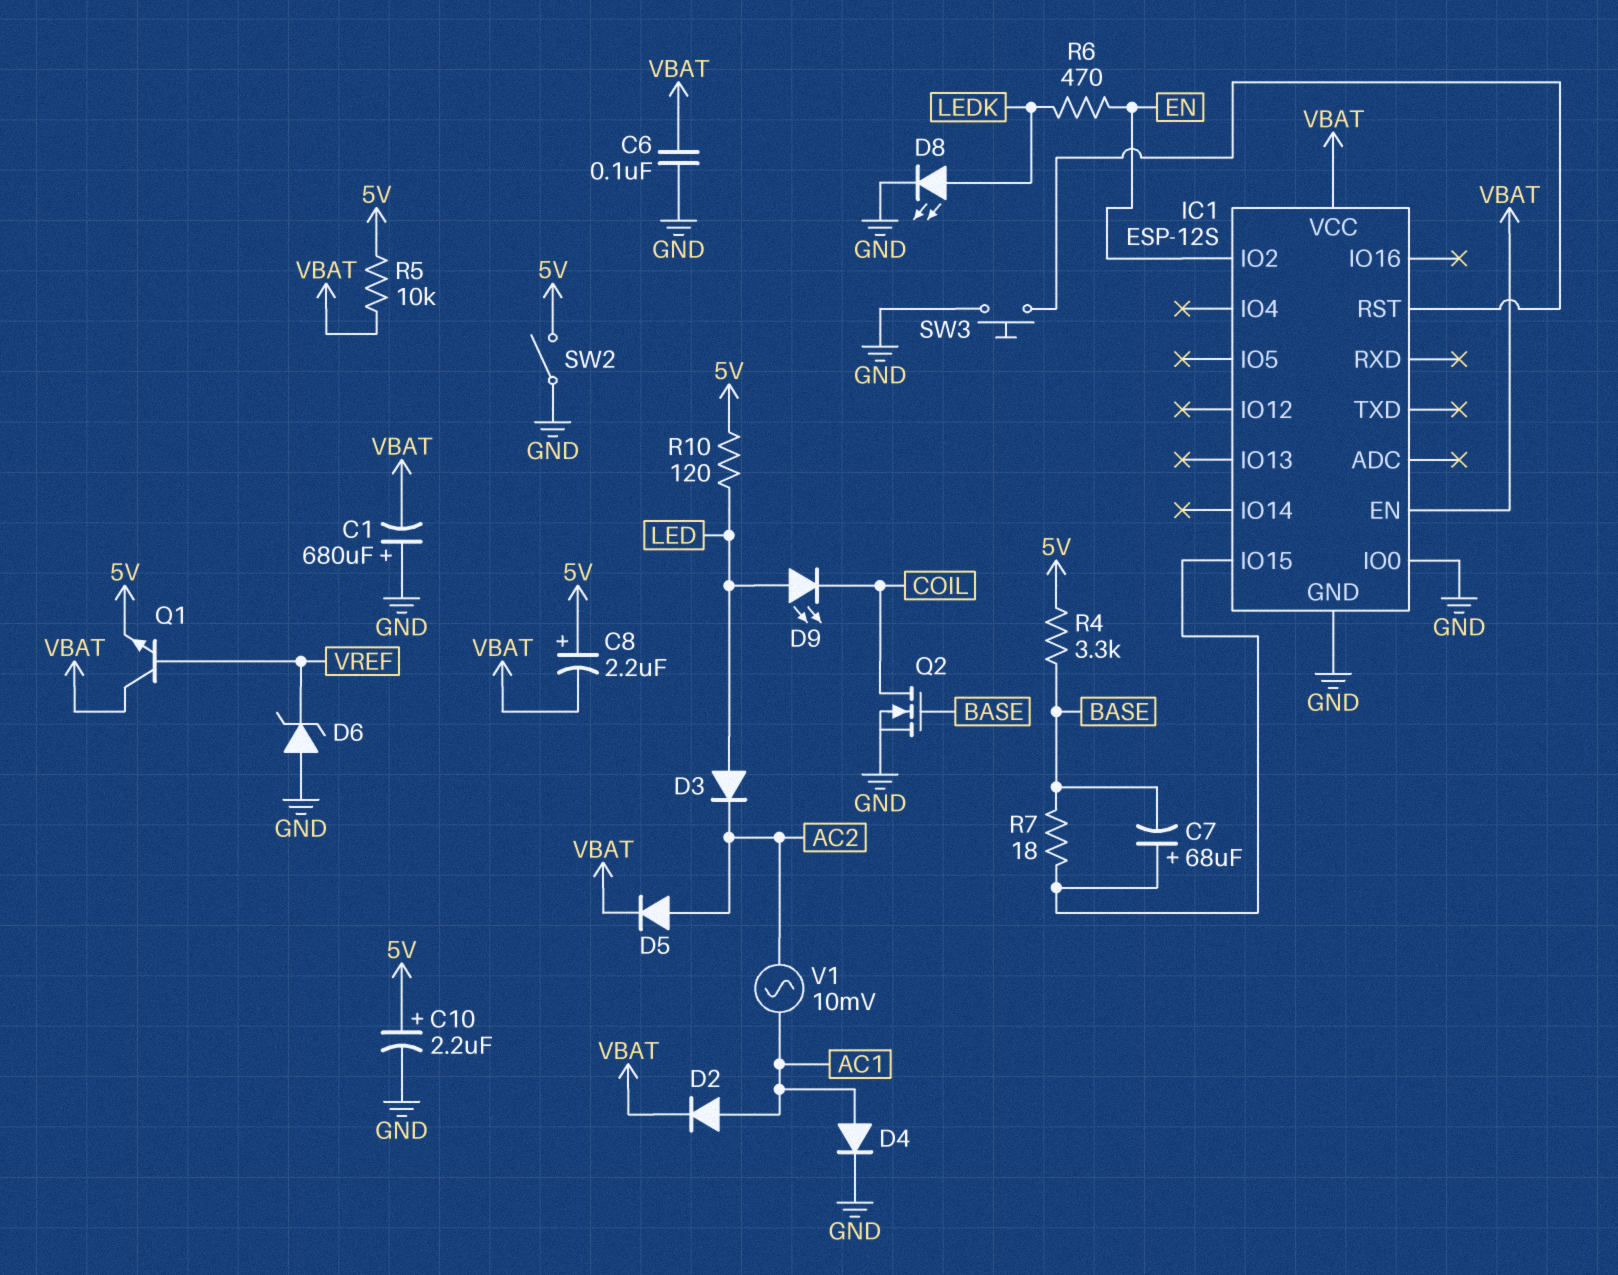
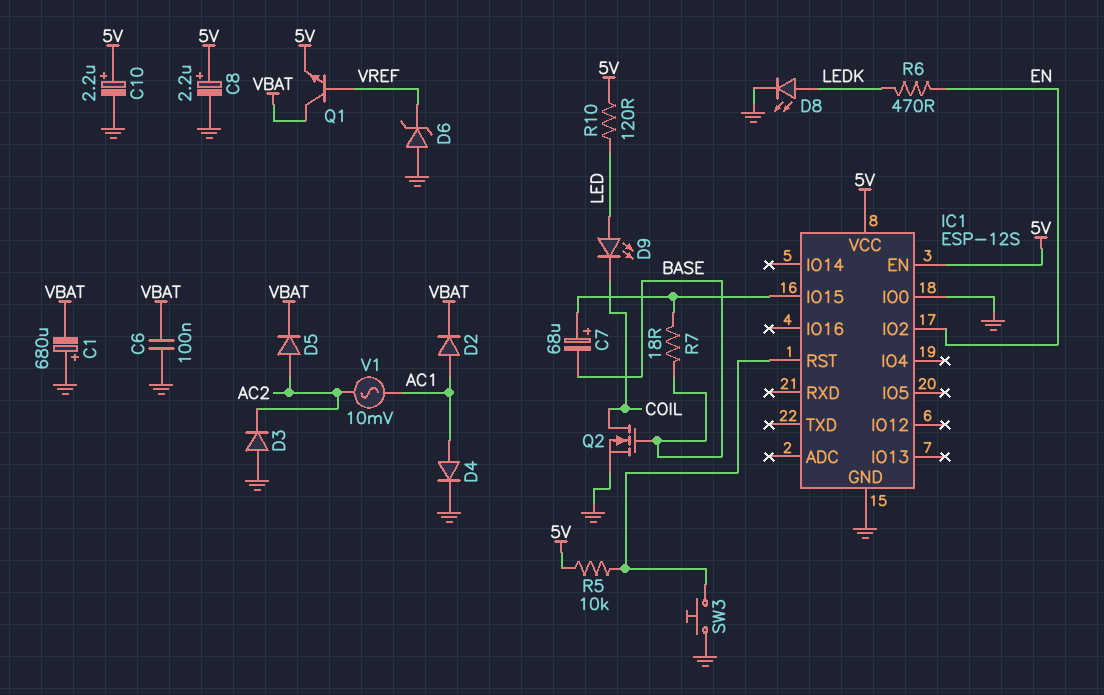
C8: 2.2uF (plus 5V, minus VBAT) -> 2.2uF (plus 5V, minus GND)
D3: diode (A LED, K AC2) -> diode (A GND, K AC2)
IC1 pin EN: VBAT -> 5V
IC1 pin VCC: VBAT -> 5V
R4: 3.3k (5V, BASE) -> none
R5: 10k (5V, VBAT) -> 10k (5V, IC1/RST)
SW2: switch (5V, GND) -> none

